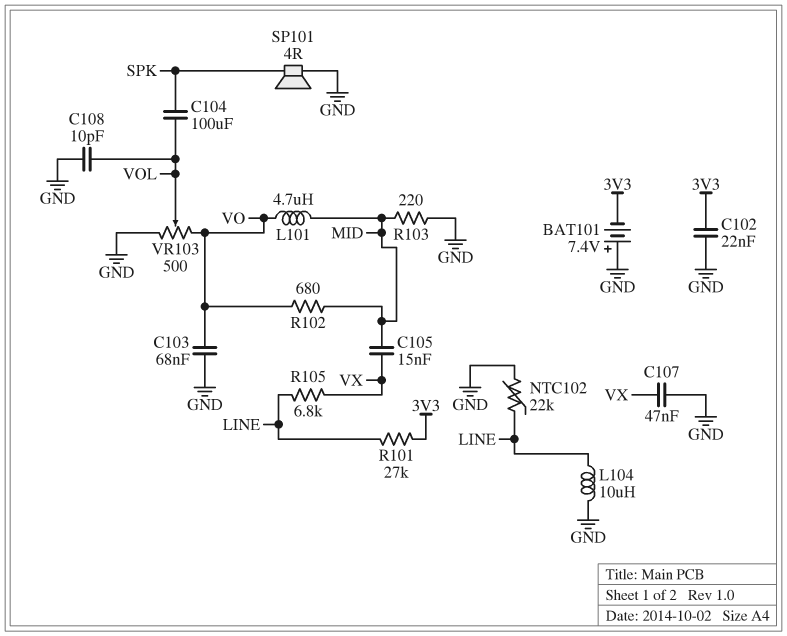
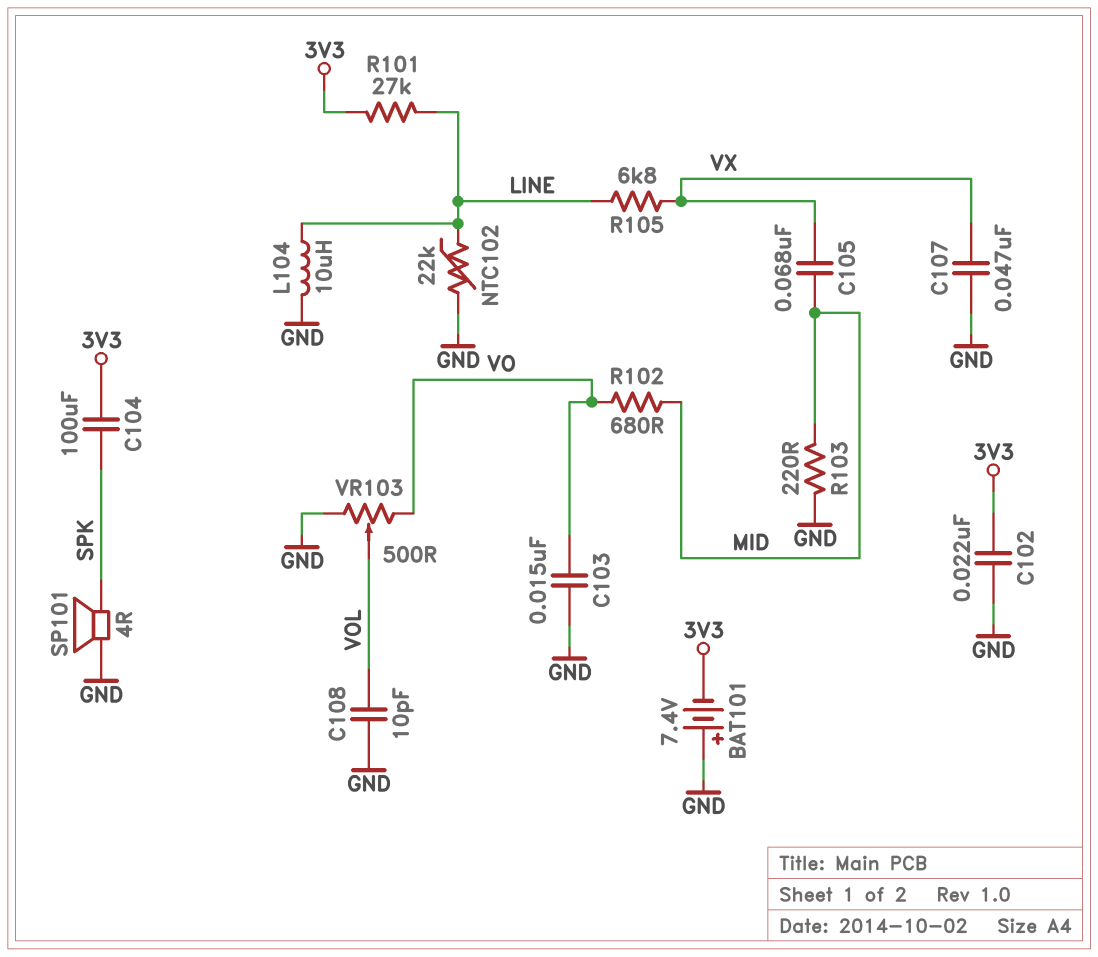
C103: 68nF (GND, VO) -> 15nF (GND, VO)
C104: 100uF (SPK, VOL) -> 100uF (3V3, SPK)
C105: 15nF (MID, VX) -> 68nF (MID, VX)
L101: 4.7uH (MID, VO) -> none

